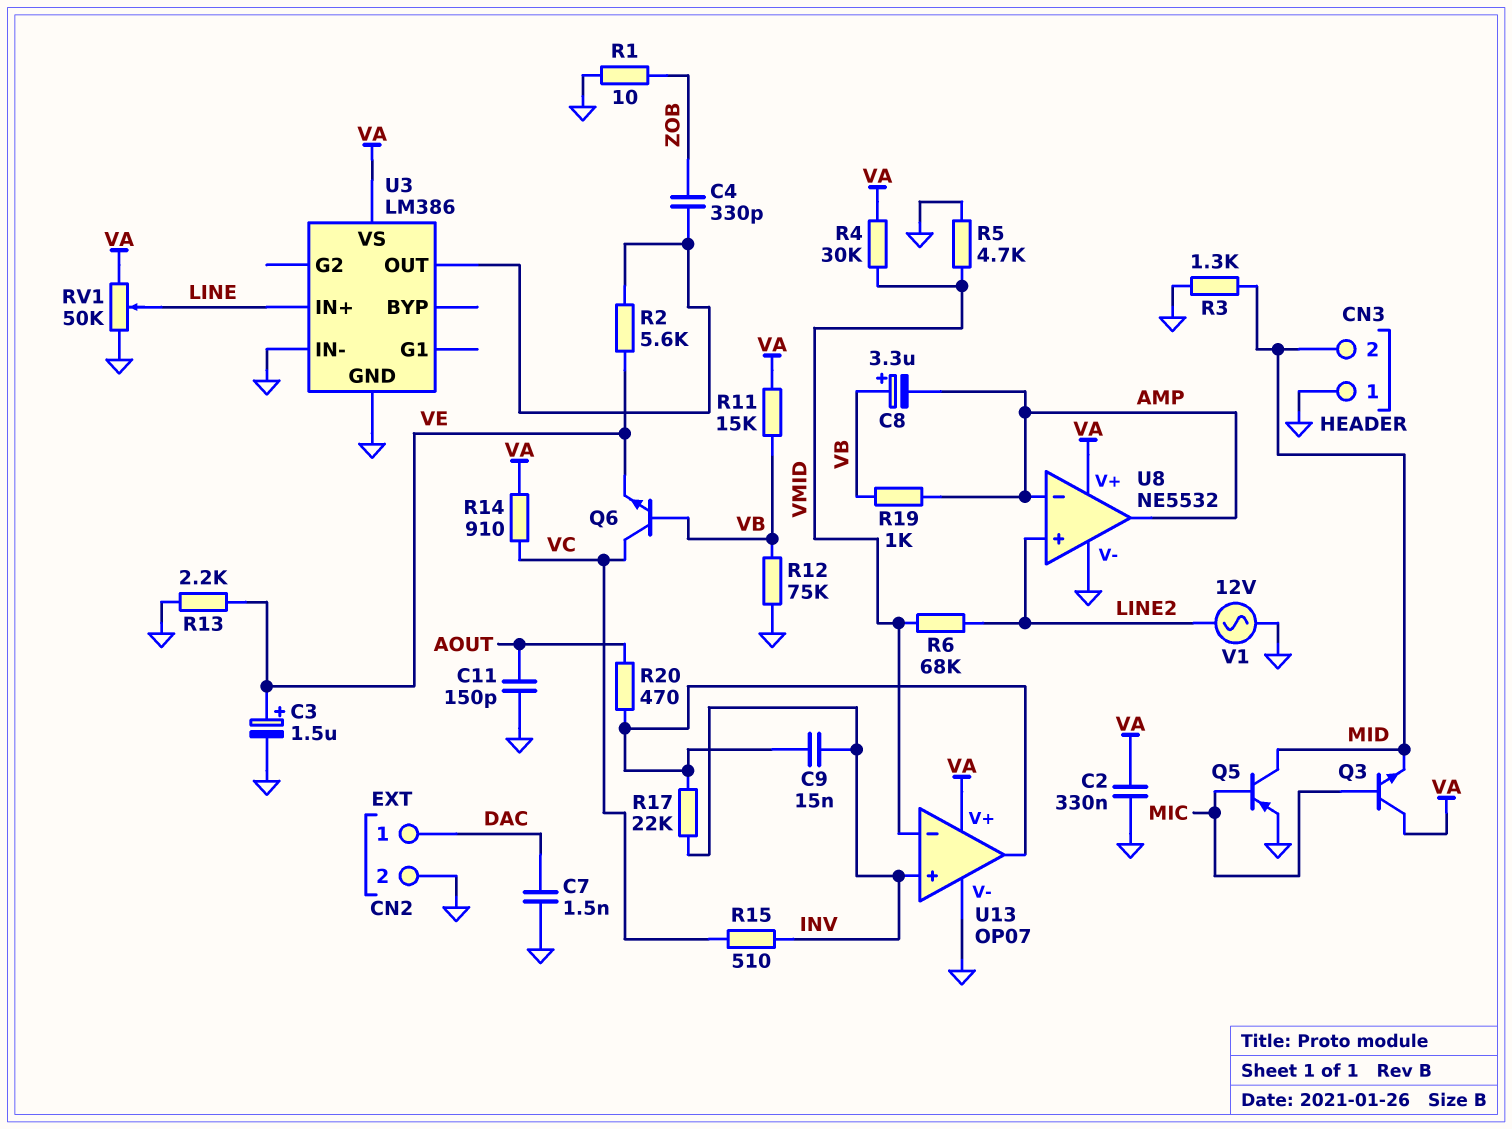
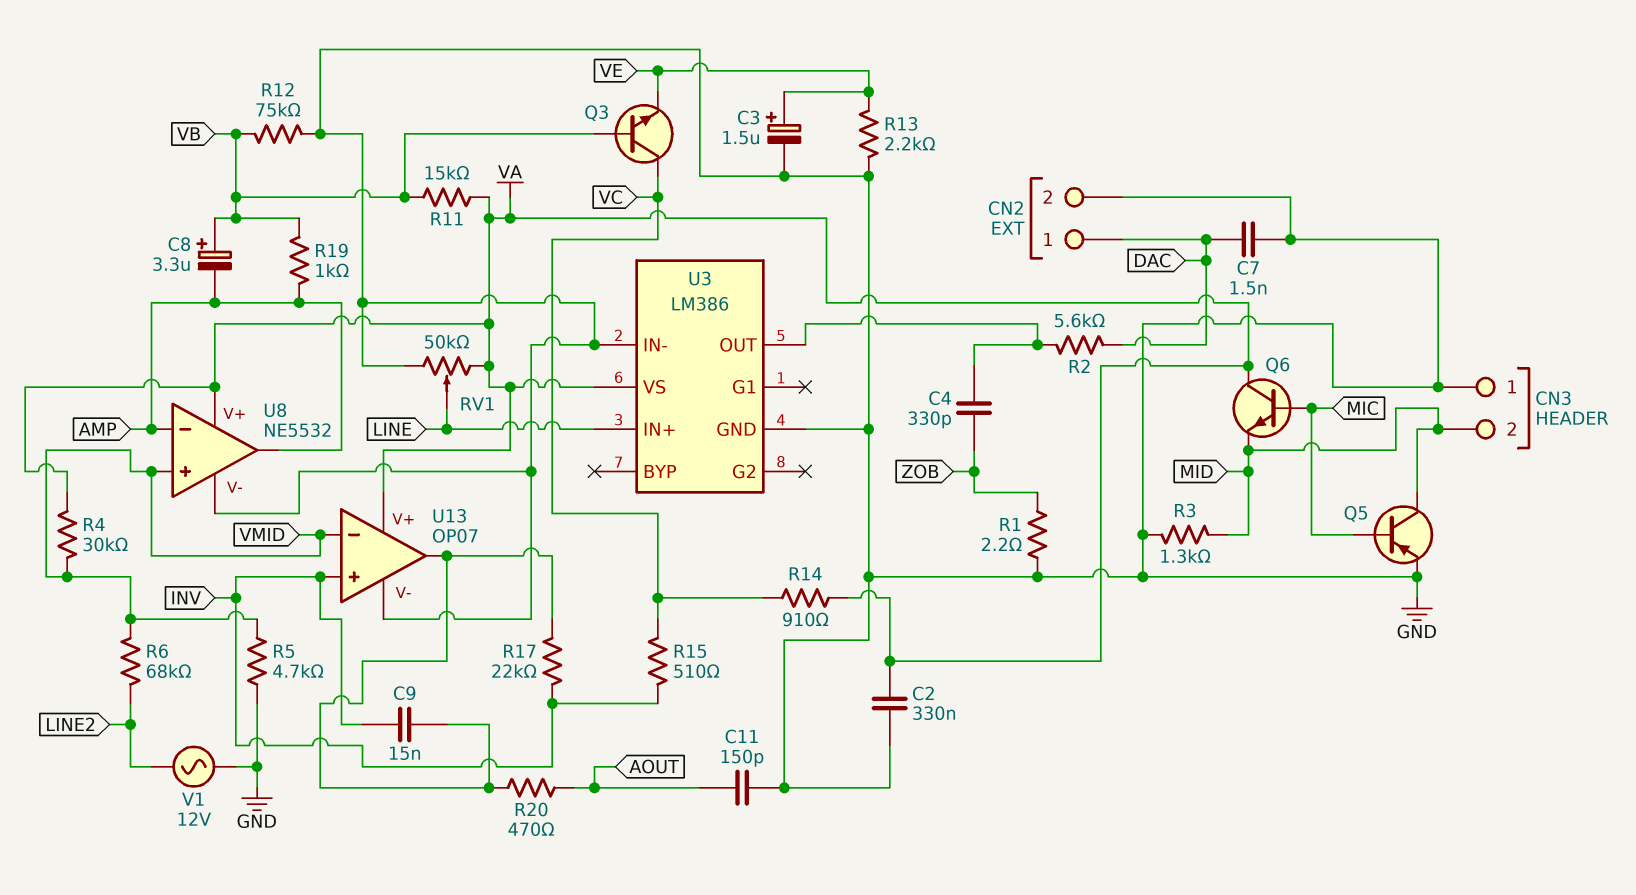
Q3: NPN (B MIC, C VA, E MID) -> NPN (B VB, C VC, E VE)
Q6: NPN (B VB, C VC, E VE) -> NPN (B MIC, C VA, E MID)
R1: 10 (GND, ZOB) -> 2.2 (GND, ZOB)
R2: 5.6k (U3/OUT, VE) -> 5.6k (DAC, U3/OUT)
U8 pin in+: LINE2 -> VMID

